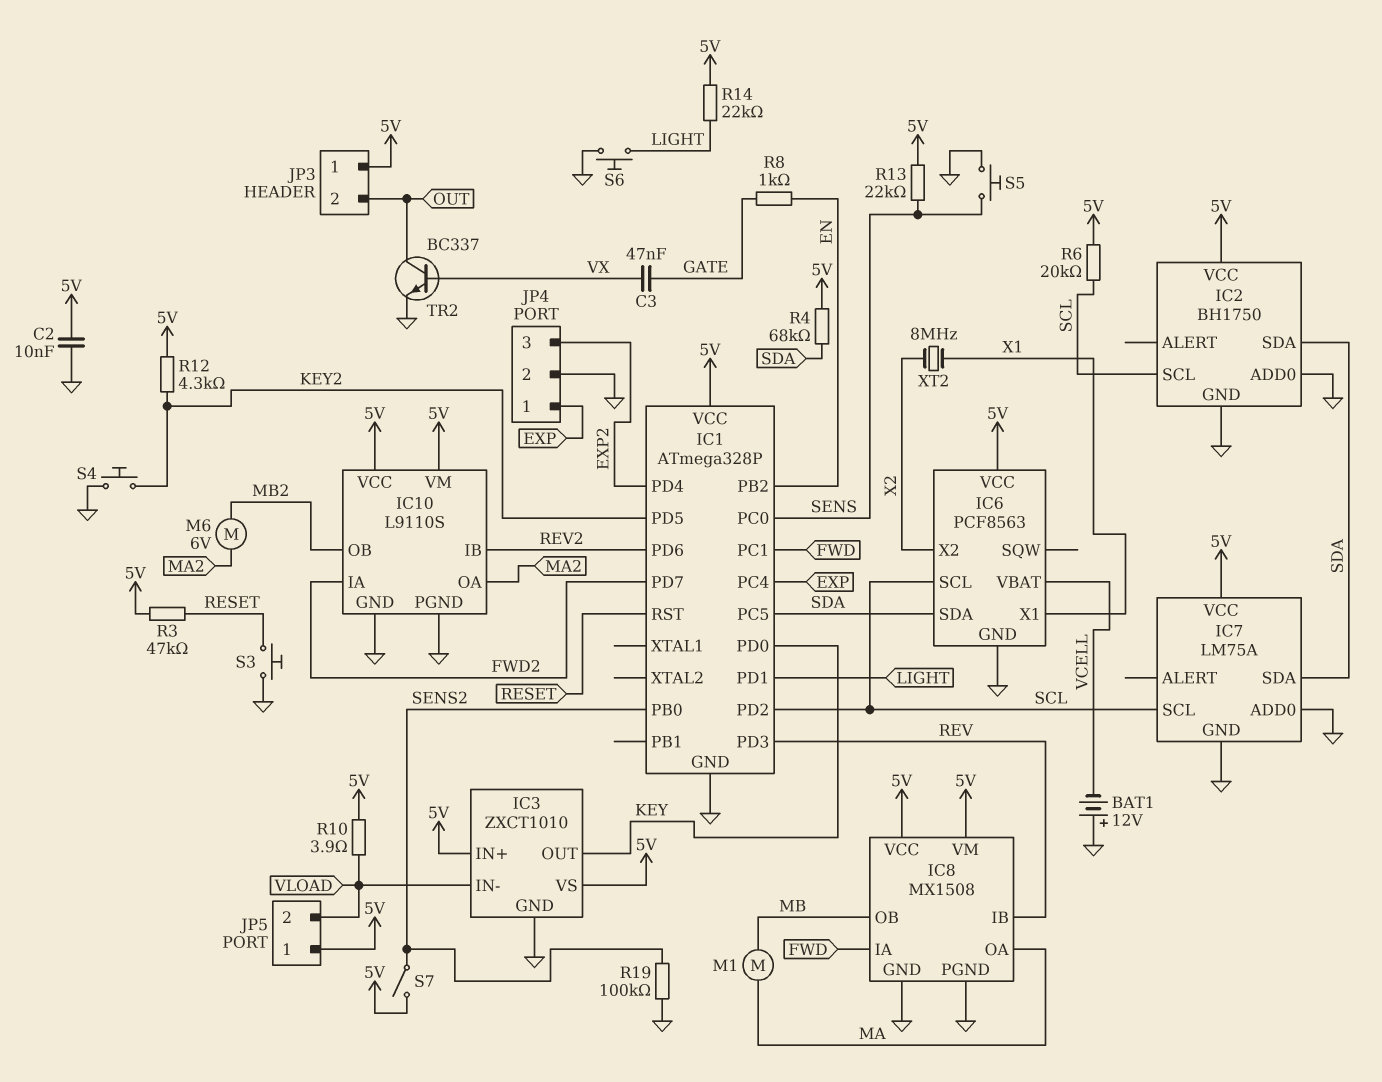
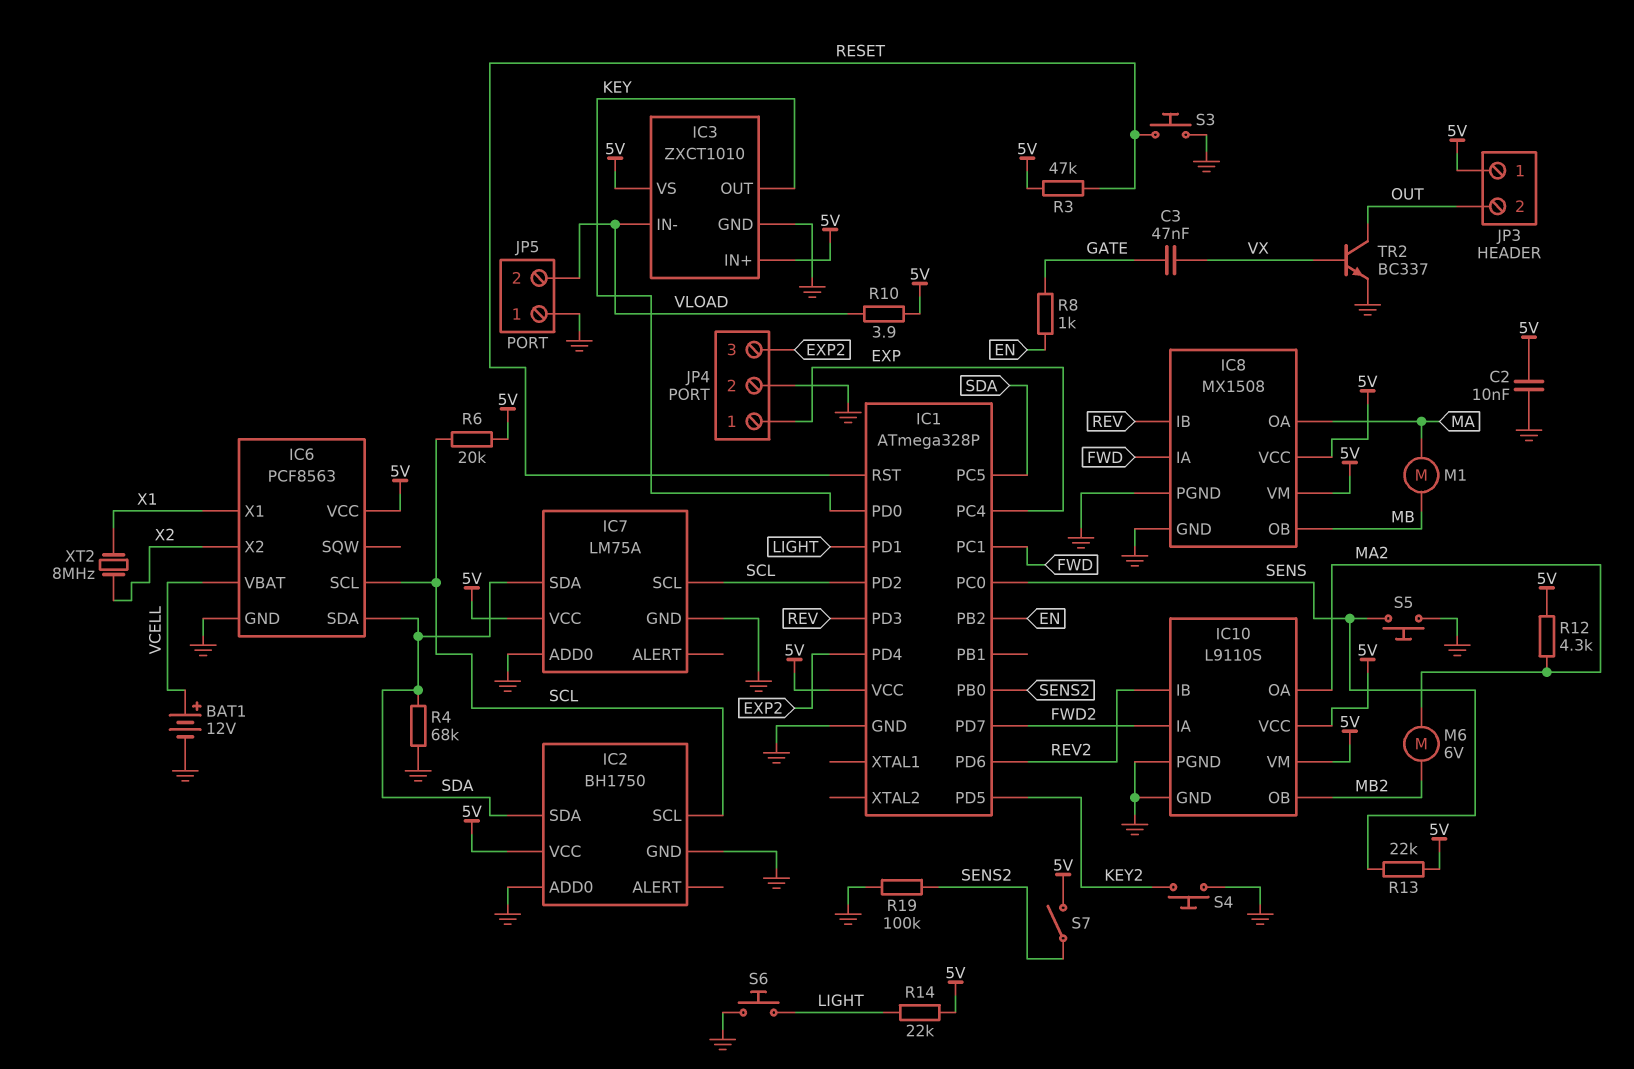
BAT1: 12V (plus GND, minus VCELL) -> 12V (plus VCELL, minus GND)
JP5 pin 1: 5V -> GND
R4: 68k (5V, SDA) -> 68k (GND, SDA)
R12: 4.3k (5V, KEY2) -> 4.3k (5V, MA2)

